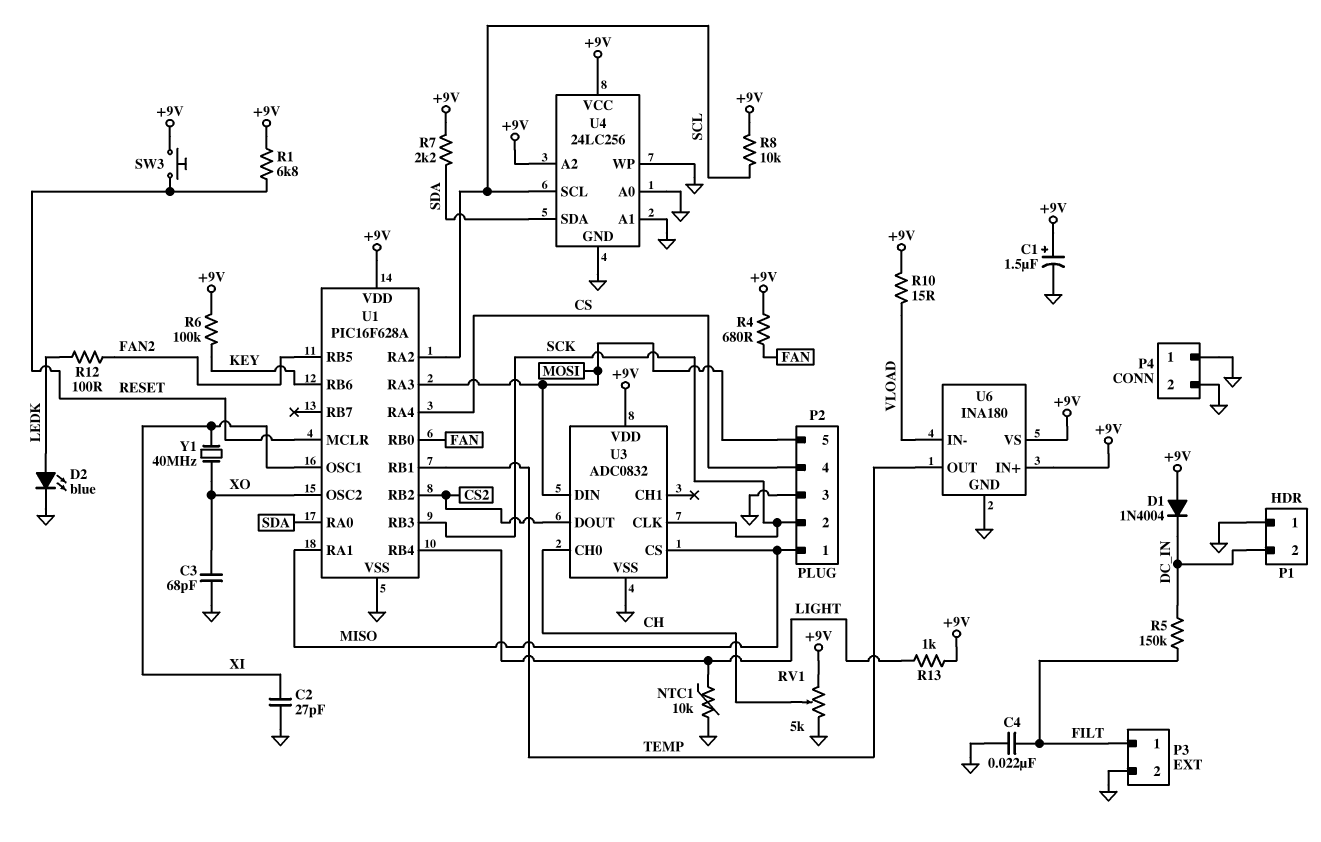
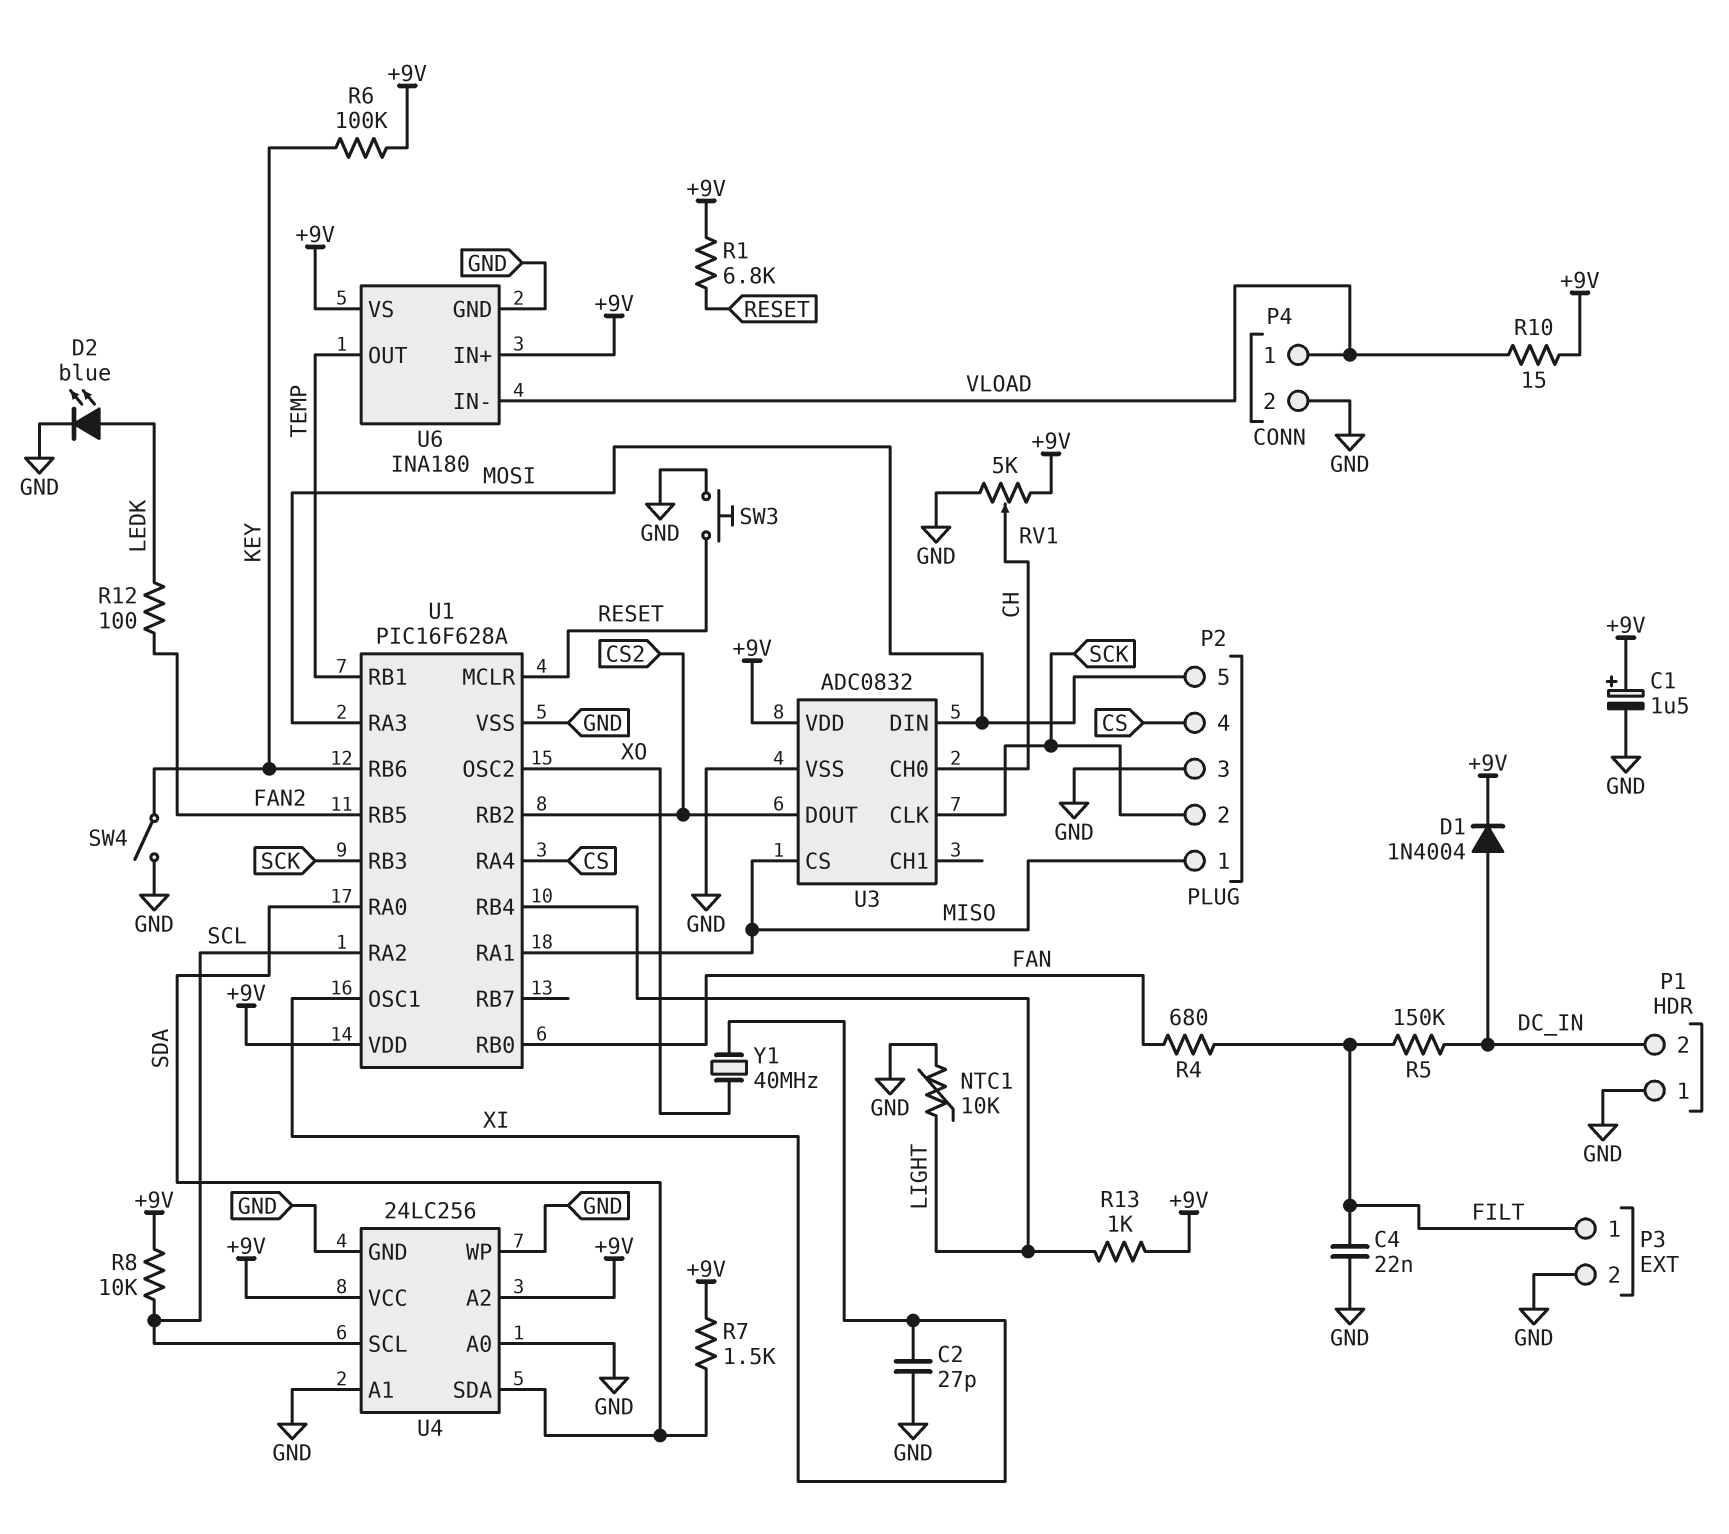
C3: 68pF (GND, XO) -> none
D1: diode 1N4004 (A +9V, K DC_IN) -> diode 1N4004 (A DC_IN, K +9V)
P4 pin 1: GND -> VLOAD
R4: 680 (+9V, FAN) -> 680 (FAN, FILT)
R7: 2.2k (+9V, SDA) -> 1.5k (+9V, SDA)
SW3: button (+9V, RESET) -> button (GND, RESET)
SW4: none -> switch (GND, KEY)

